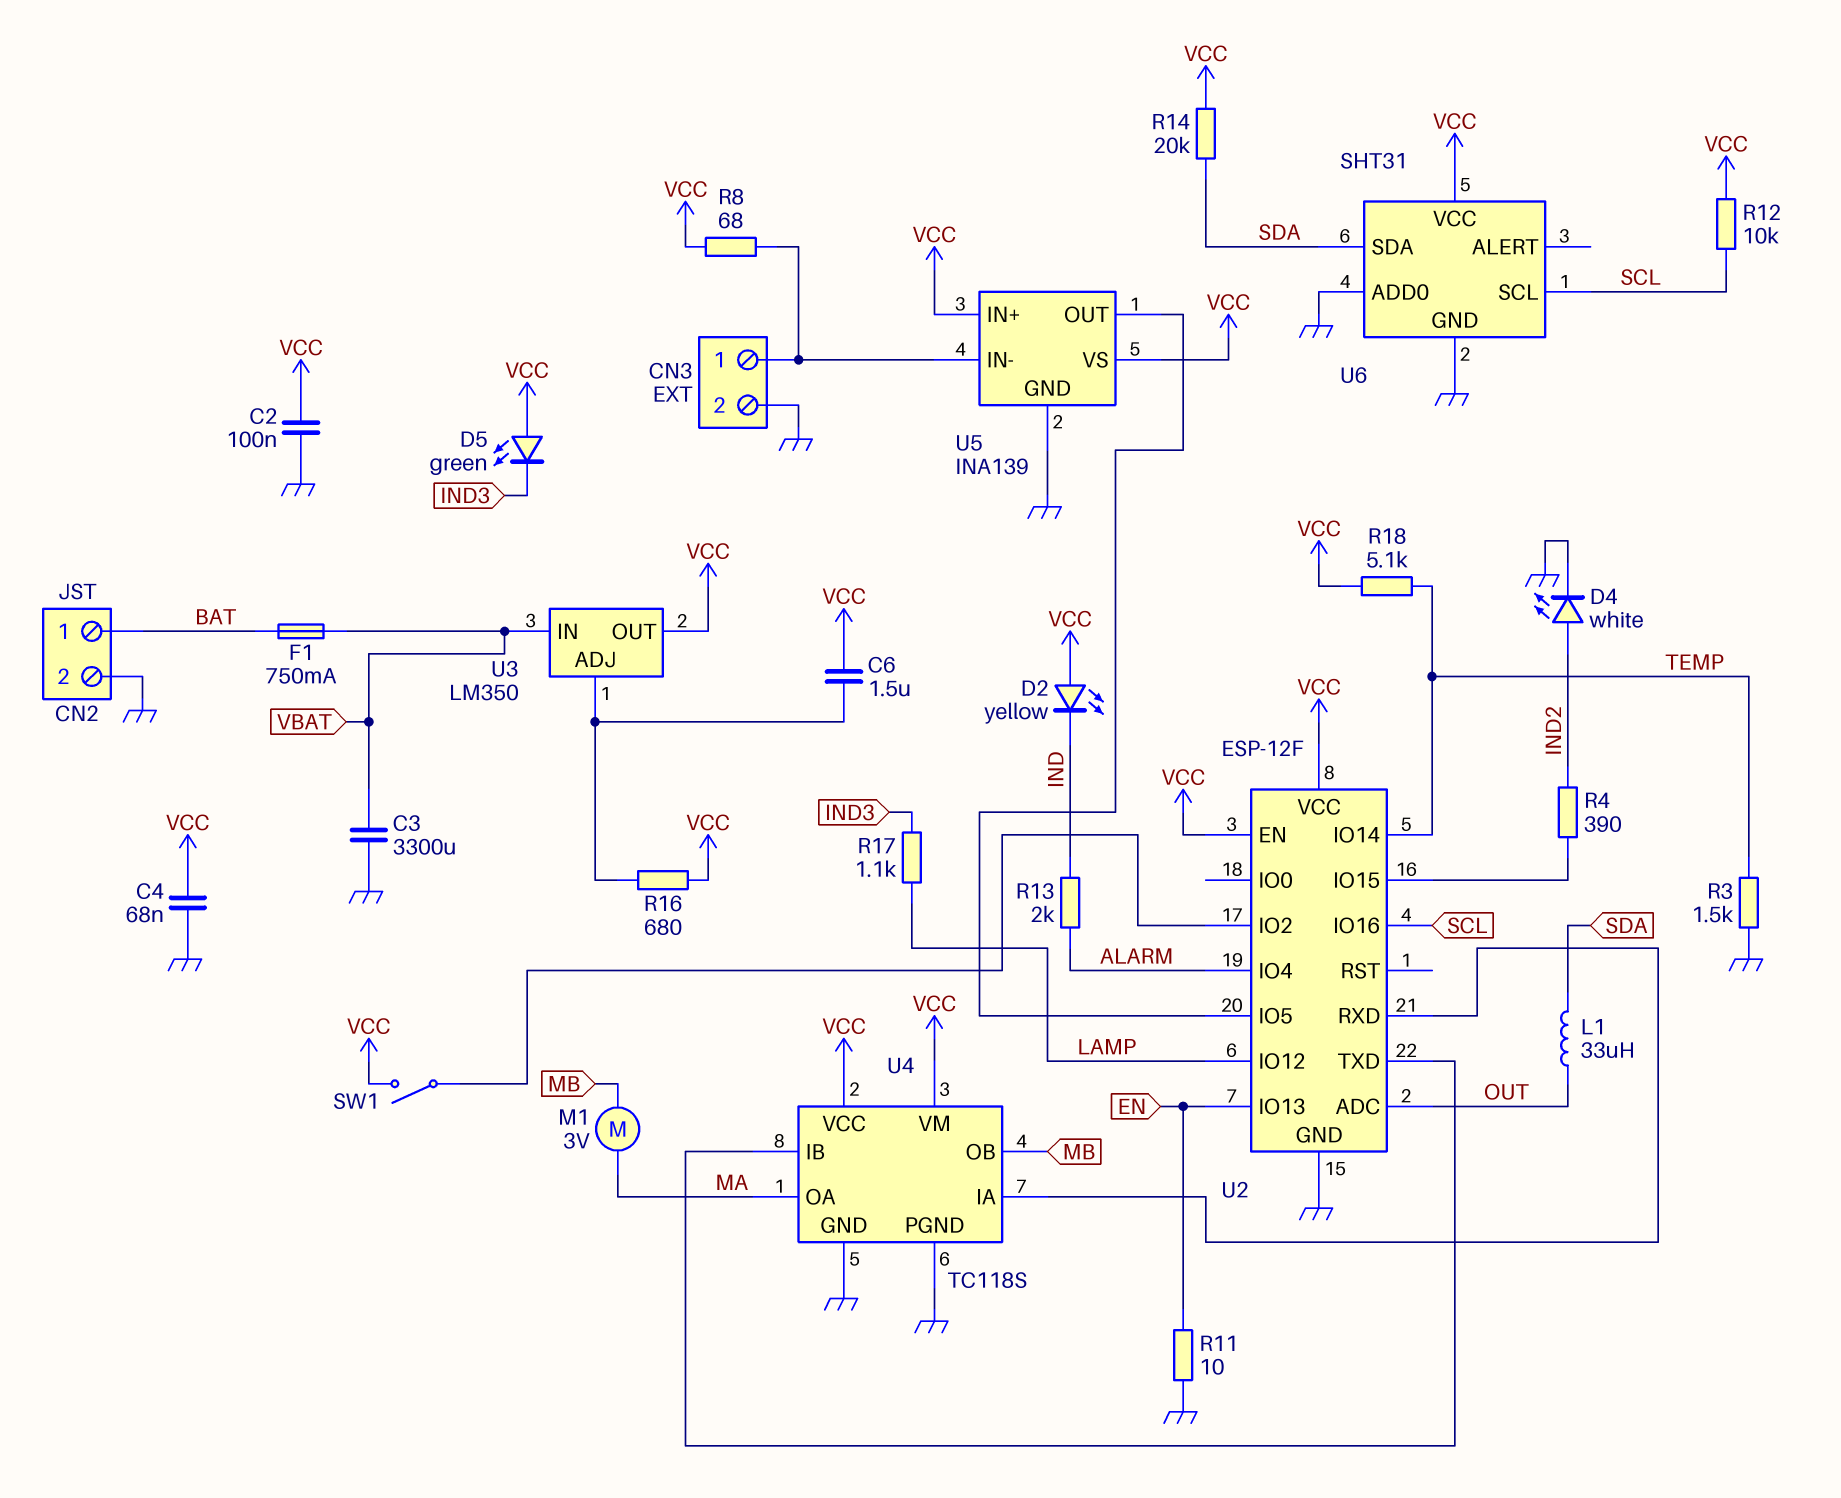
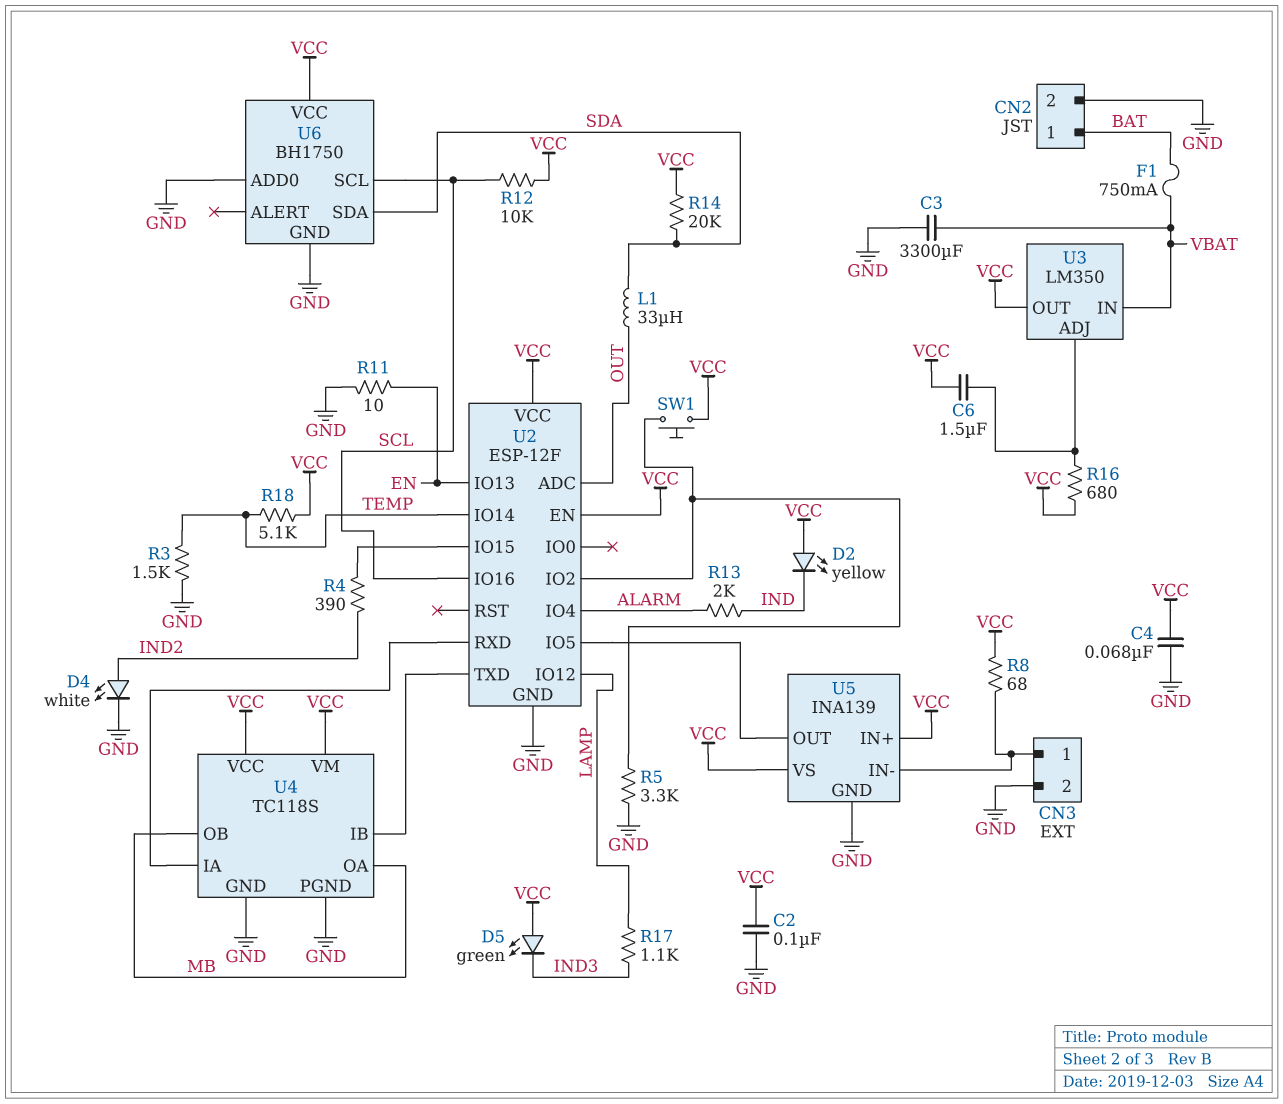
M1: motor 3V (MA, MB) -> none
R5: none -> 3.3k (GND, U2/IO2)
SW1: switch (U2/IO2, VCC) -> button (U2/IO2, VCC)
U4 pin OA: MA -> MB
U6: SHT31 -> BH1750

